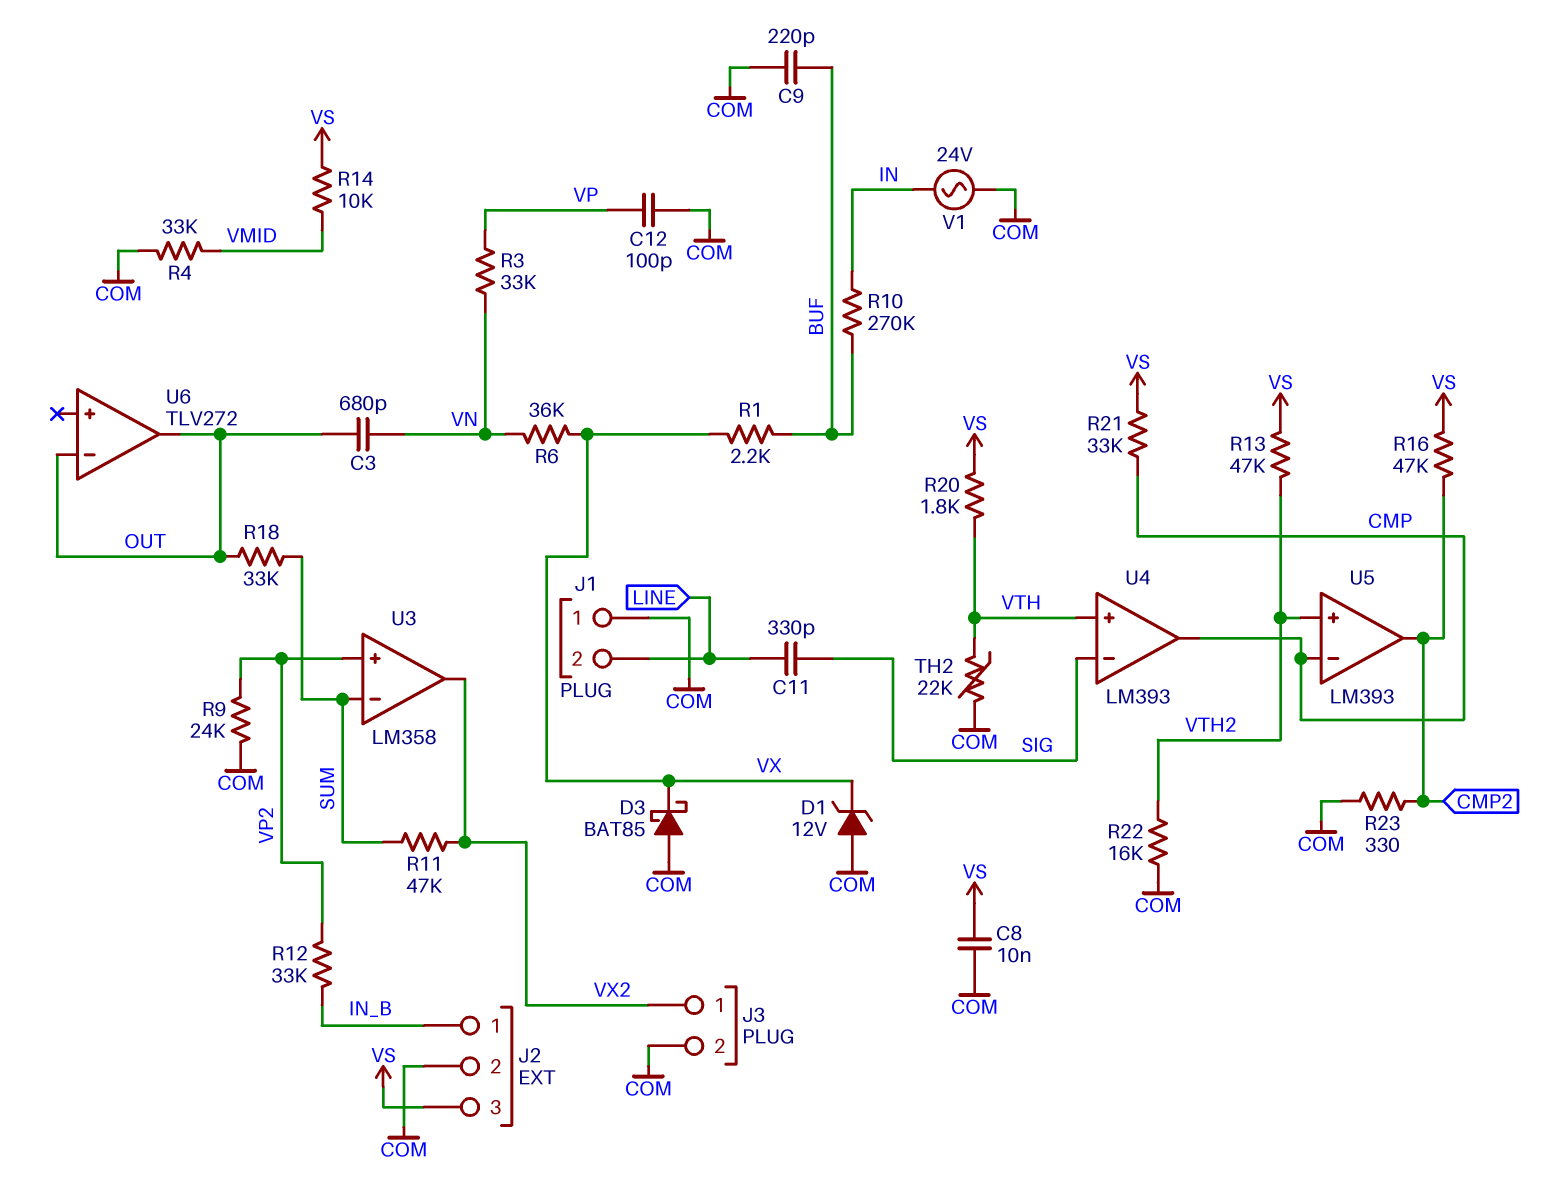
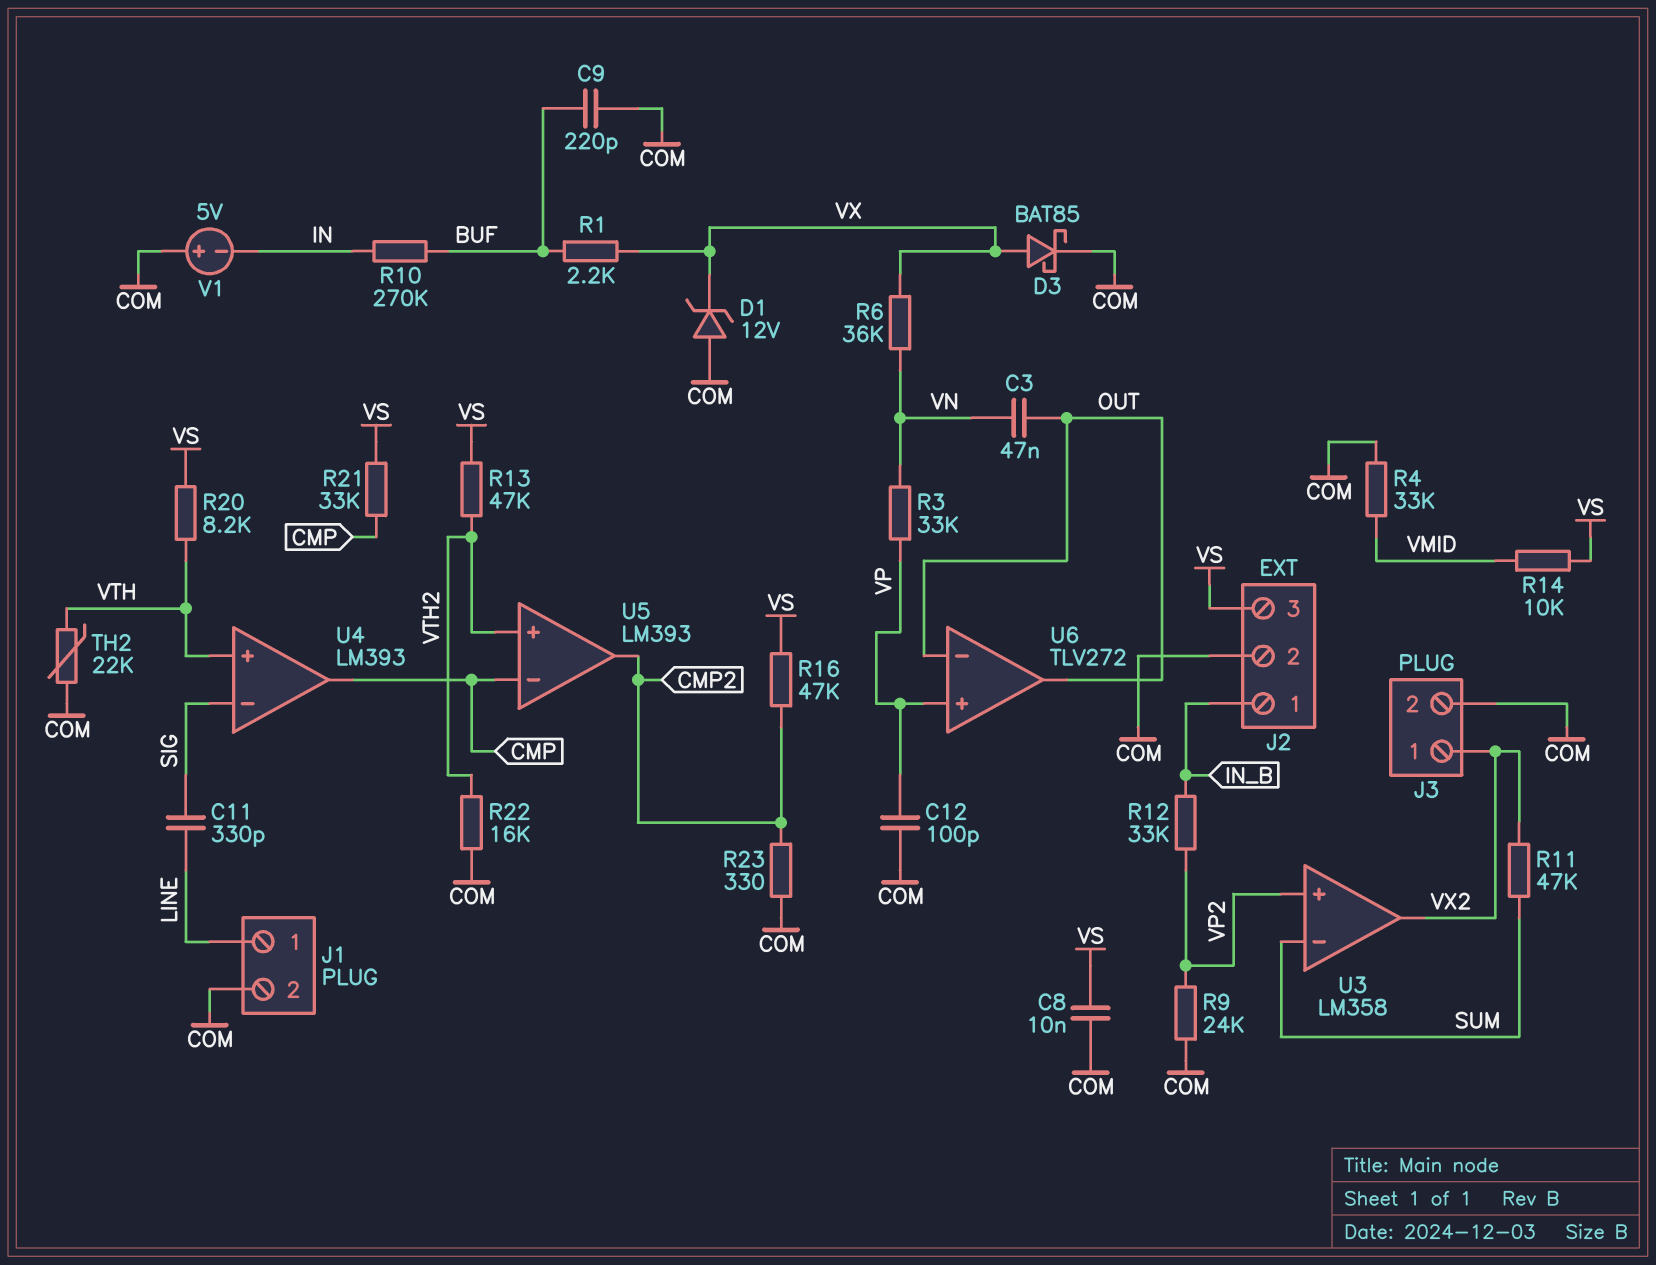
C3: 680pF (OUT, VN) -> 47nF (OUT, VN)
D3: schottky BAT85 (A COM, K VX) -> schottky BAT85 (A VX, K COM)
J1 pin 1: COM -> LINE
J1 pin 2: LINE -> COM
R18: 33k (OUT, SUM) -> none
R20: 1.8k (VS, VTH) -> 8.2k (VS, VTH)
U6 pin in+: none -> VP
V1: AC 24V (COM, IN) -> 5V (plus COM, minus IN)

